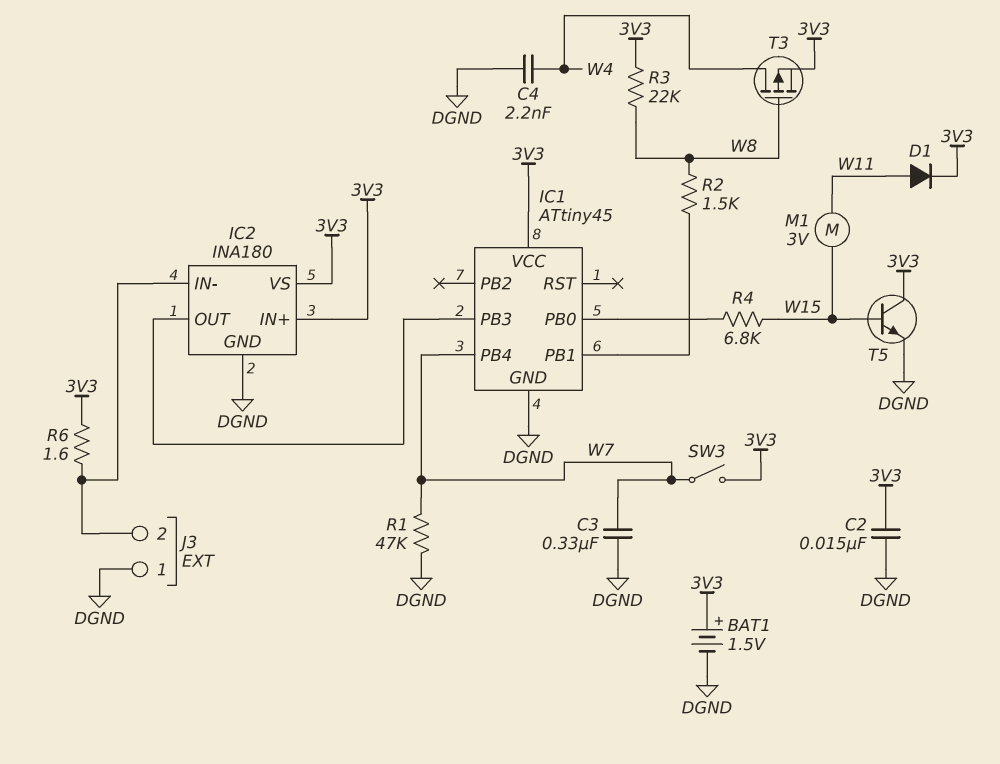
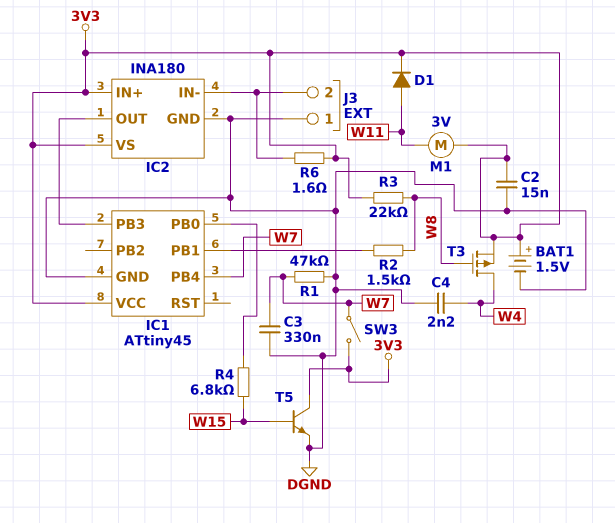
M1: motor 3V (W11, W15) -> motor 3V (3V3, W11)

